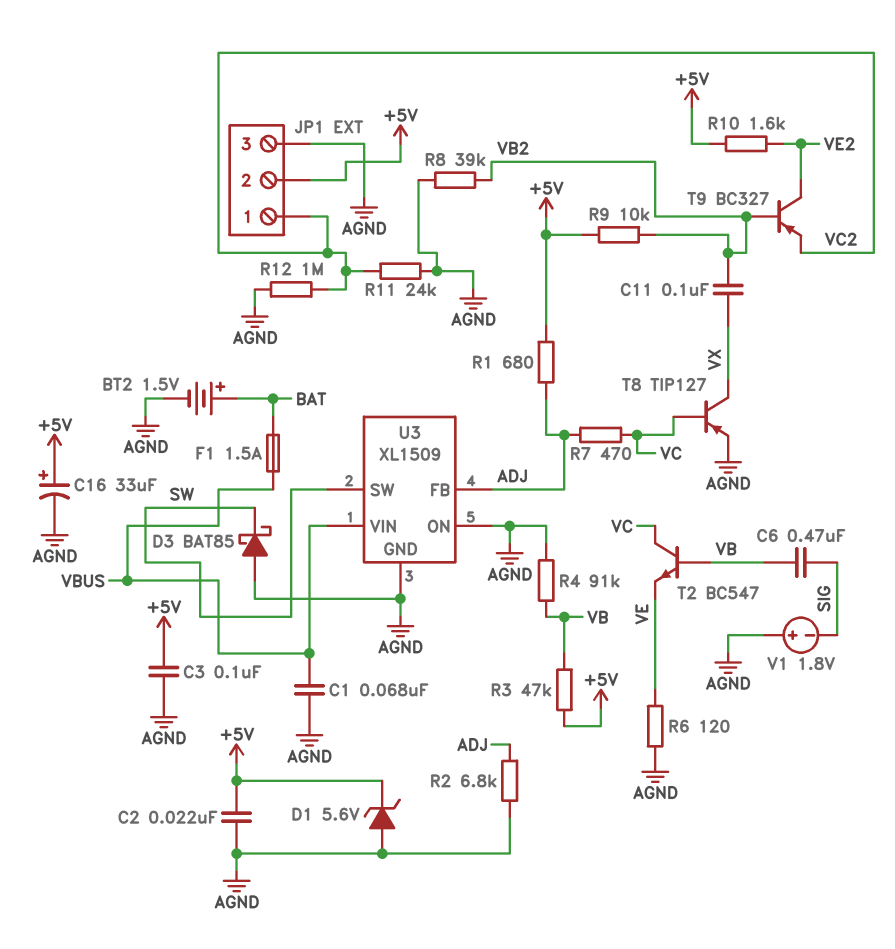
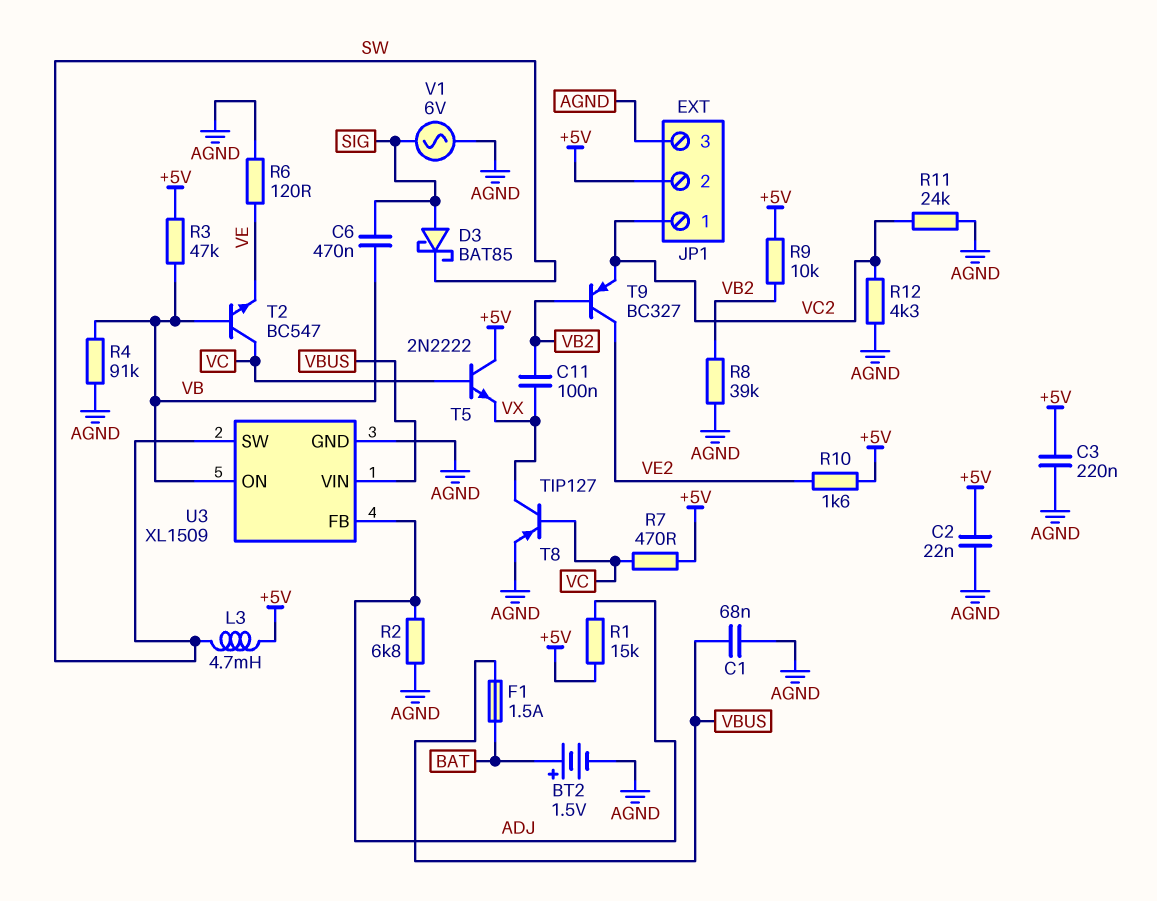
C3: 100nF (+5V, AGND) -> 220nF (+5V, AGND)
C16: 33uF (plus +5V, minus AGND) -> none
D1: zener 5.6V (A AGND, K +5V) -> none
D3: schottky BAT85 (A AGND, K SW) -> schottky BAT85 (A SIG, K SW)
L3: none -> 4.7mH (+5V, SW)
R1: 680 (+5V, ADJ) -> 15k (+5V, ADJ)
R7: 470 (ADJ, VC) -> 470 (+5V, VC)
R12: 1M (AGND, VC2) -> 4.3k (AGND, VC2)
T5: none -> NPN 2N2222 (B VC, C +5V, E VX)
U3 pin ON: AGND -> VB
V1: 1.8V (plus AGND, minus SIG) -> AC 6V (AGND, SIG)

